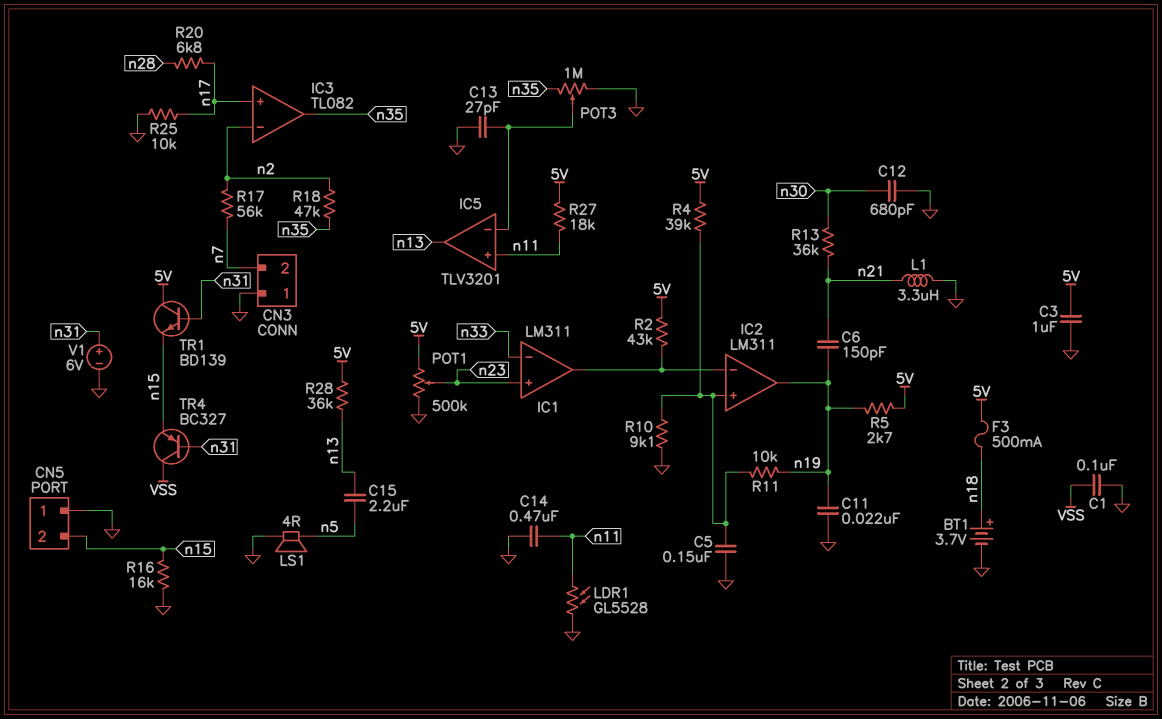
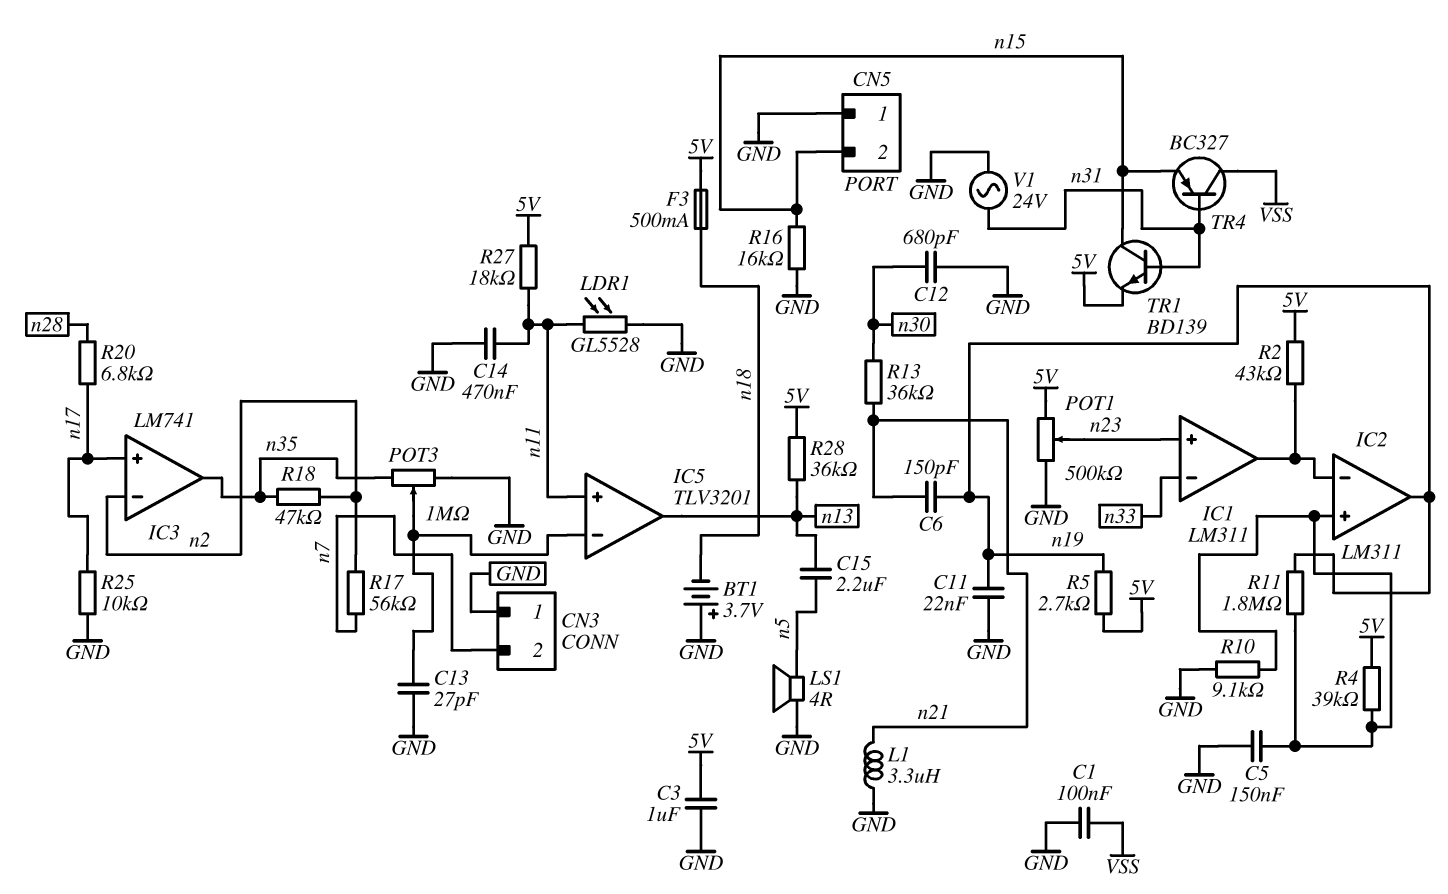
BT1: 3.7V (plus n18, minus GND) -> 3.7V (plus GND, minus n18)
IC3: TL082 -> LM741
R11: 10k (IC2/in+, n19) -> 1.8M (IC2/in+, n19)
TR1: NPN BD139 (B n31, C 5V, E n15) -> NPN BD139 (B n31, C n15, E 5V)
V1: 6V (plus n31, minus GND) -> AC 24V (GND, n31)

